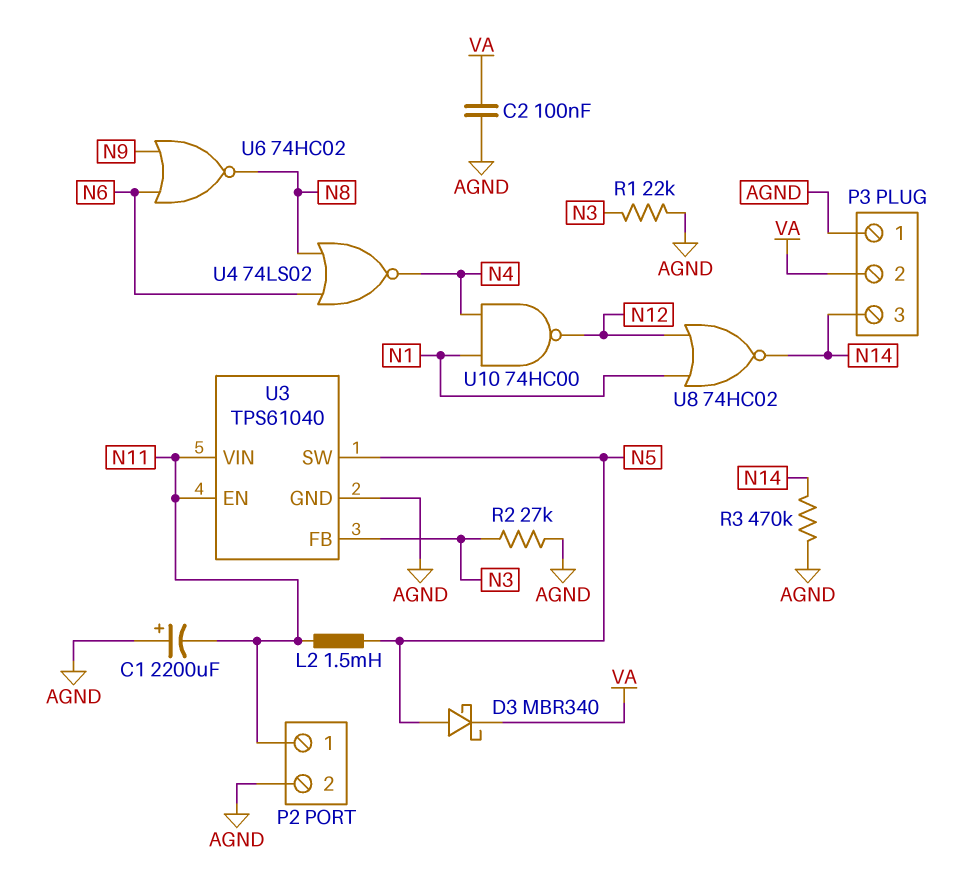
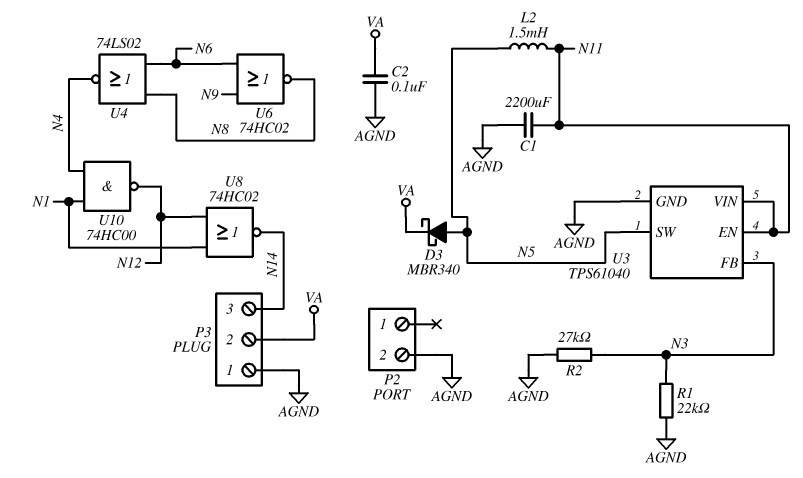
C1: 2200uF (plus AGND, minus N11) -> 2200uF (AGND, N11)
P2 pin 1: N11 -> none
R3: 470k (AGND, N14) -> none

